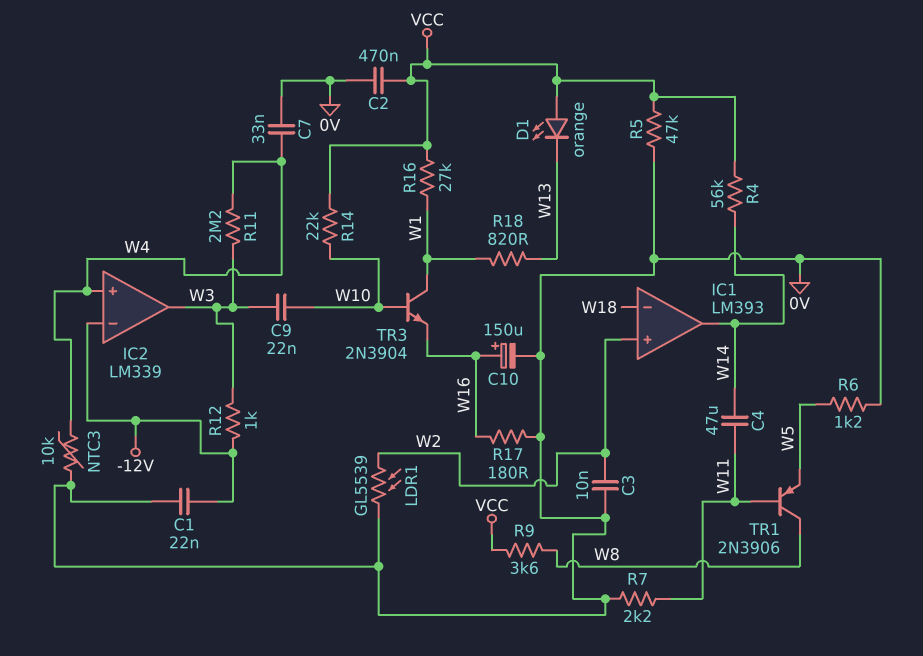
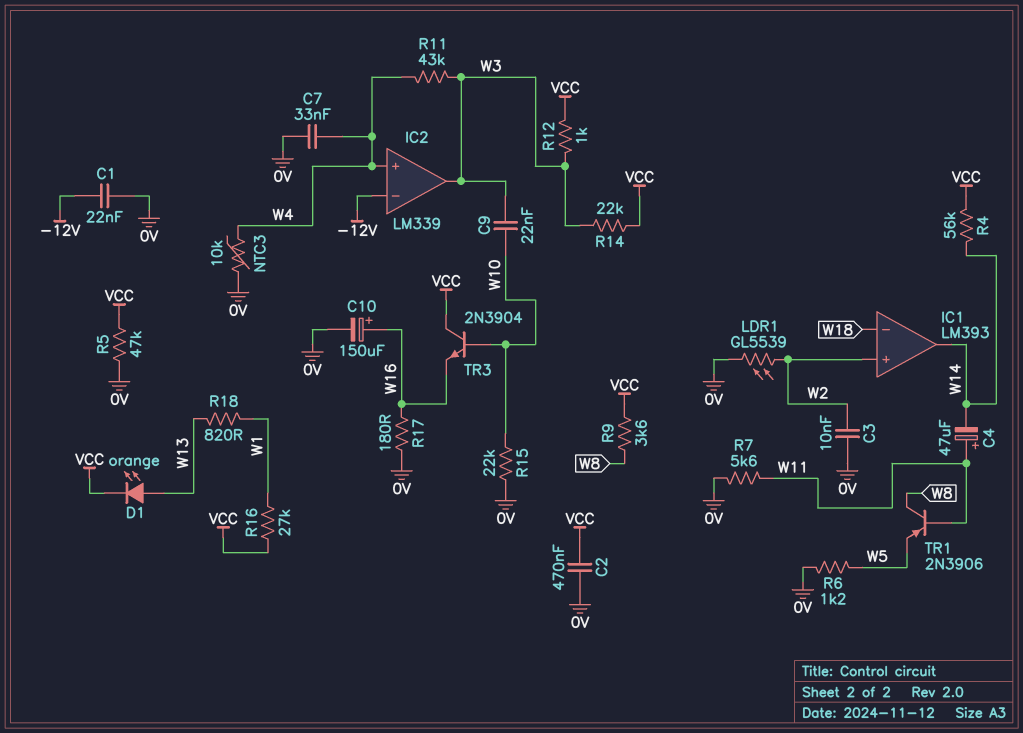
C4: 47uF (W11, W14) -> 47uF (plus W11, minus W14)
D1: LED orange (A VCC, K W13) -> LED orange (A W13, K VCC)
R7: 2.2k (0V, W11) -> 5.6k (0V, W11)
R11: 2.2M (W3, W4) -> 43k (W3, W4)
R12: 1k (-12V, W3) -> 1k (VCC, W3)
R14: 22k (VCC, W10) -> 22k (VCC, W3)
R15: none -> 22k (0V, W10)
TR3: NPN 2N3904 (B W10, C W1, E W16) -> NPN 2N3904 (B W10, C VCC, E W16)

